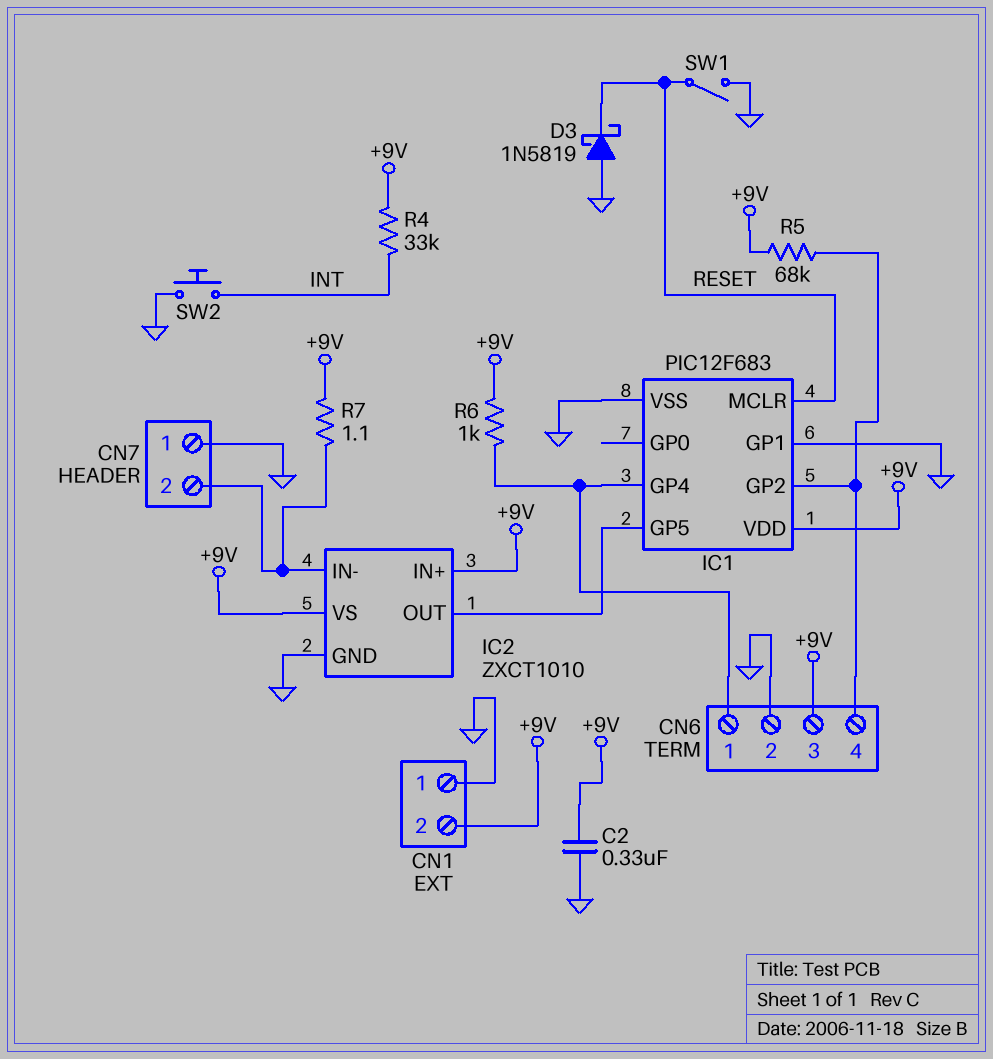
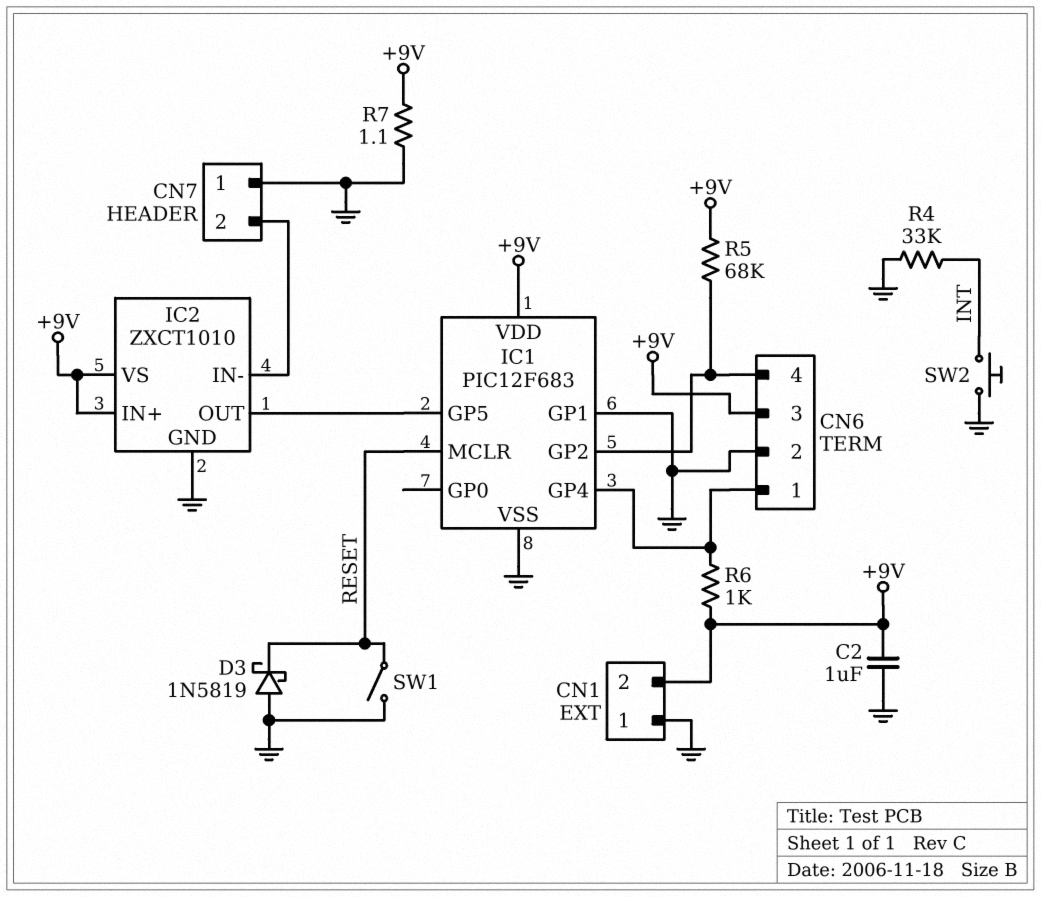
C2: 330nF (+9V, GND) -> 1uF (+9V, GND)
R4: 33k (+9V, INT) -> 33k (GND, INT)
R7: 1.1 (+9V, CN7/2) -> 1.1 (+9V, GND)

